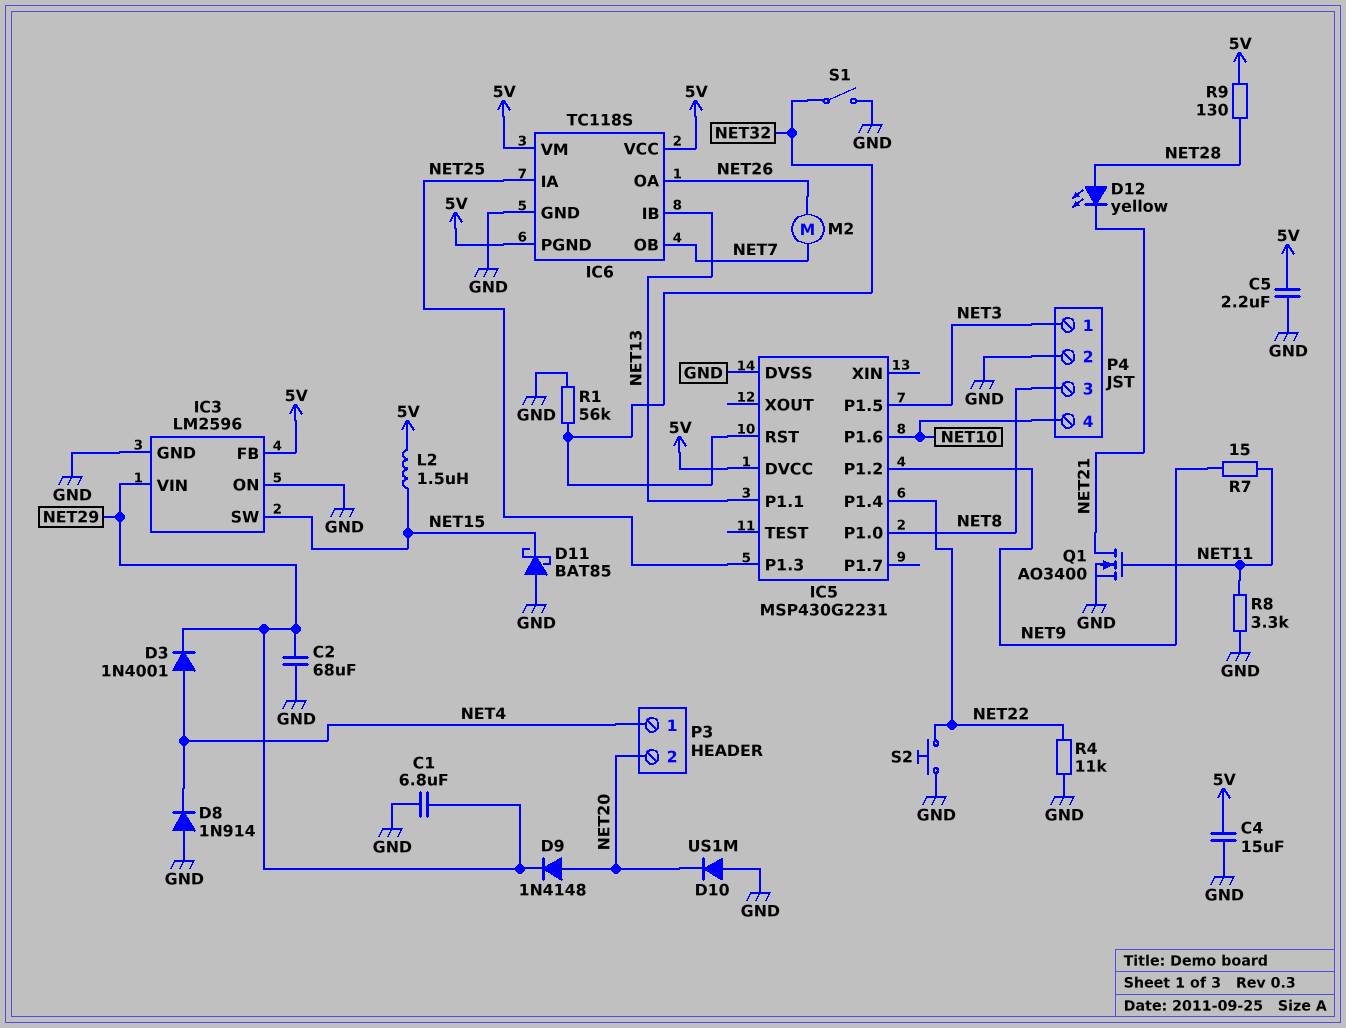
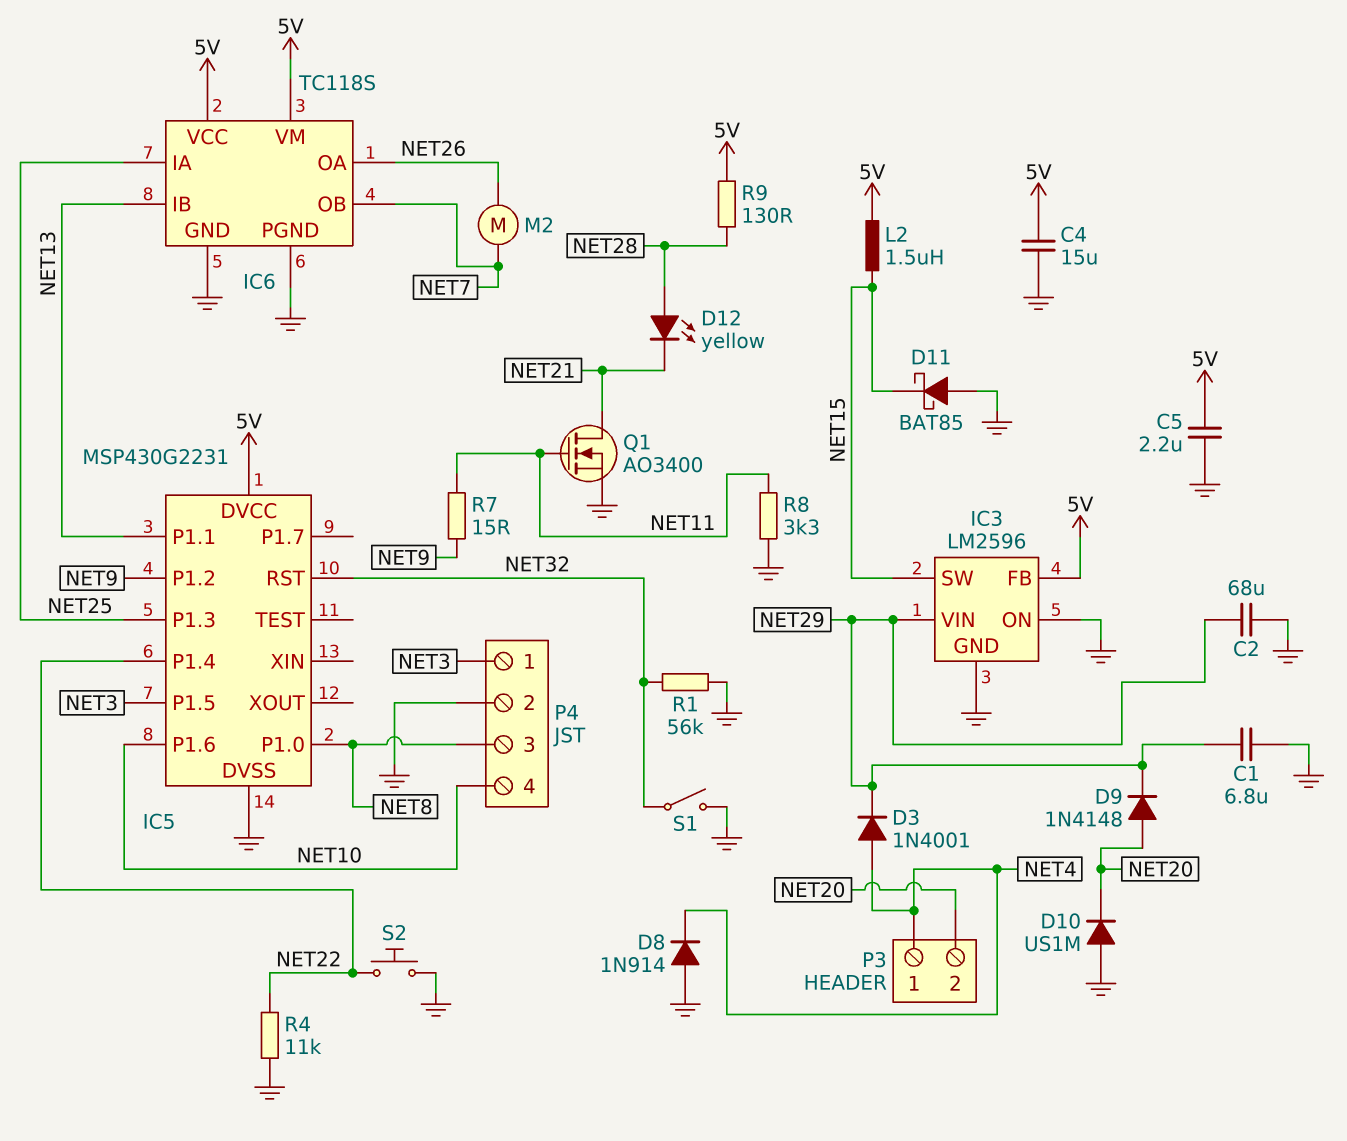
IC6 pin PGND: 5V -> GND

